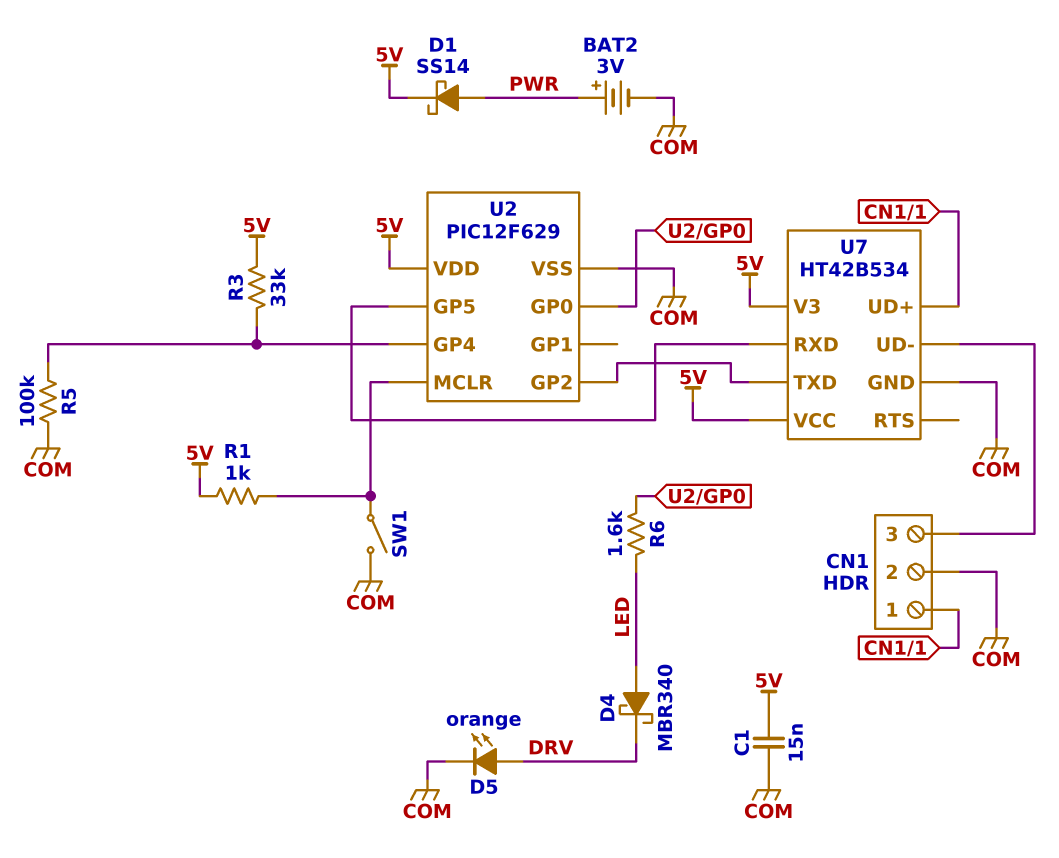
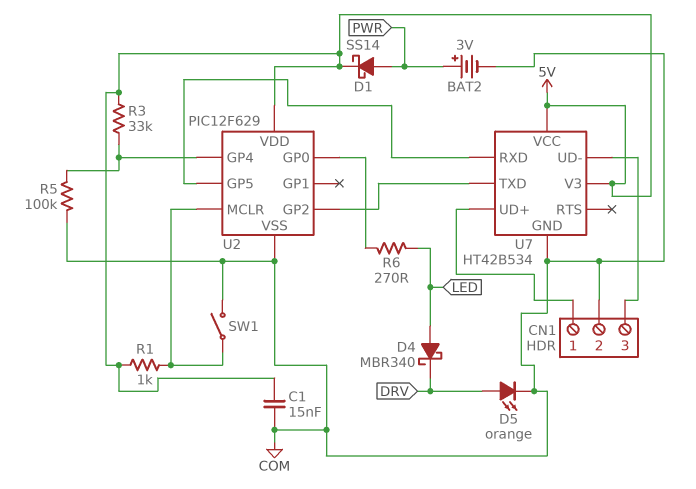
R6: 1.6k (LED, U2/GP0) -> 270 (LED, U2/GP0)

